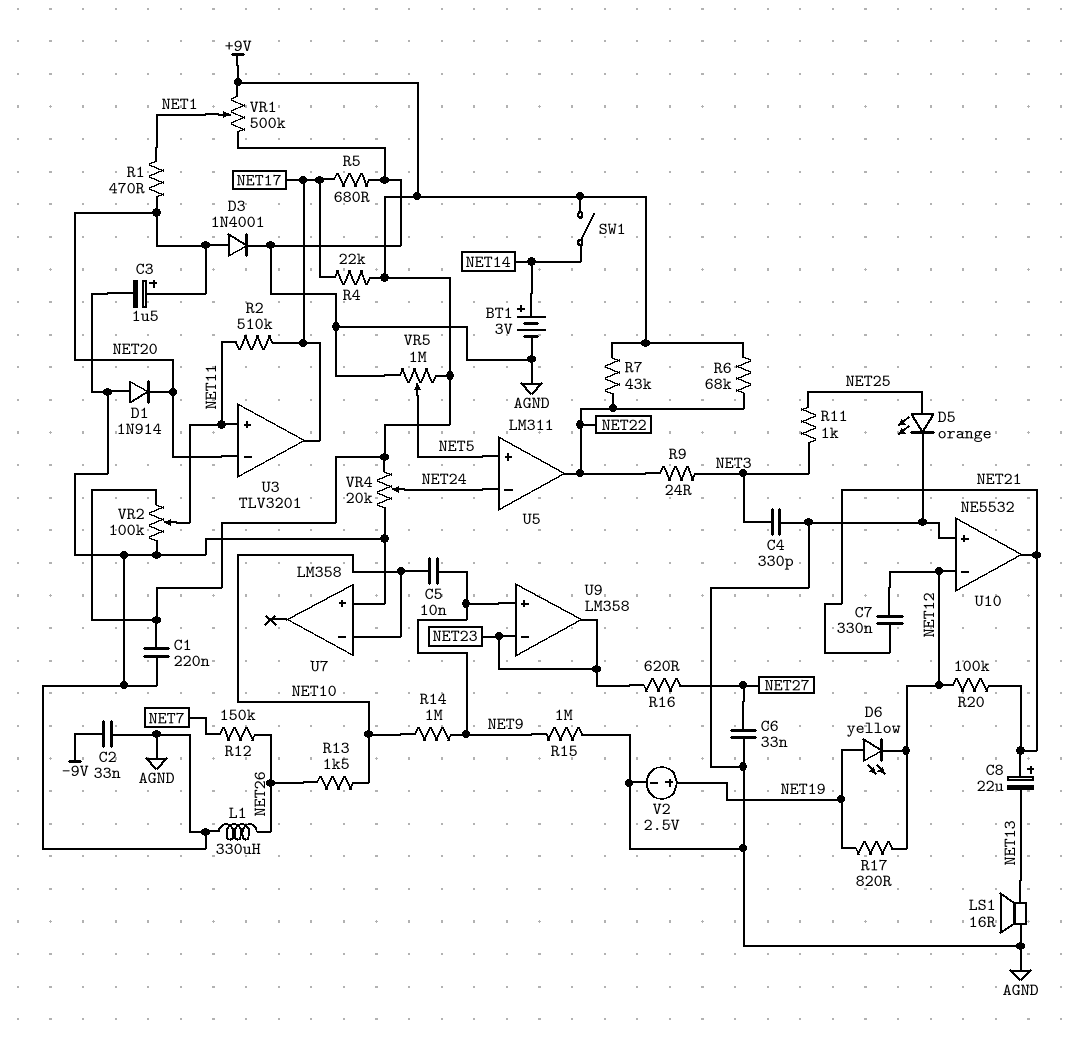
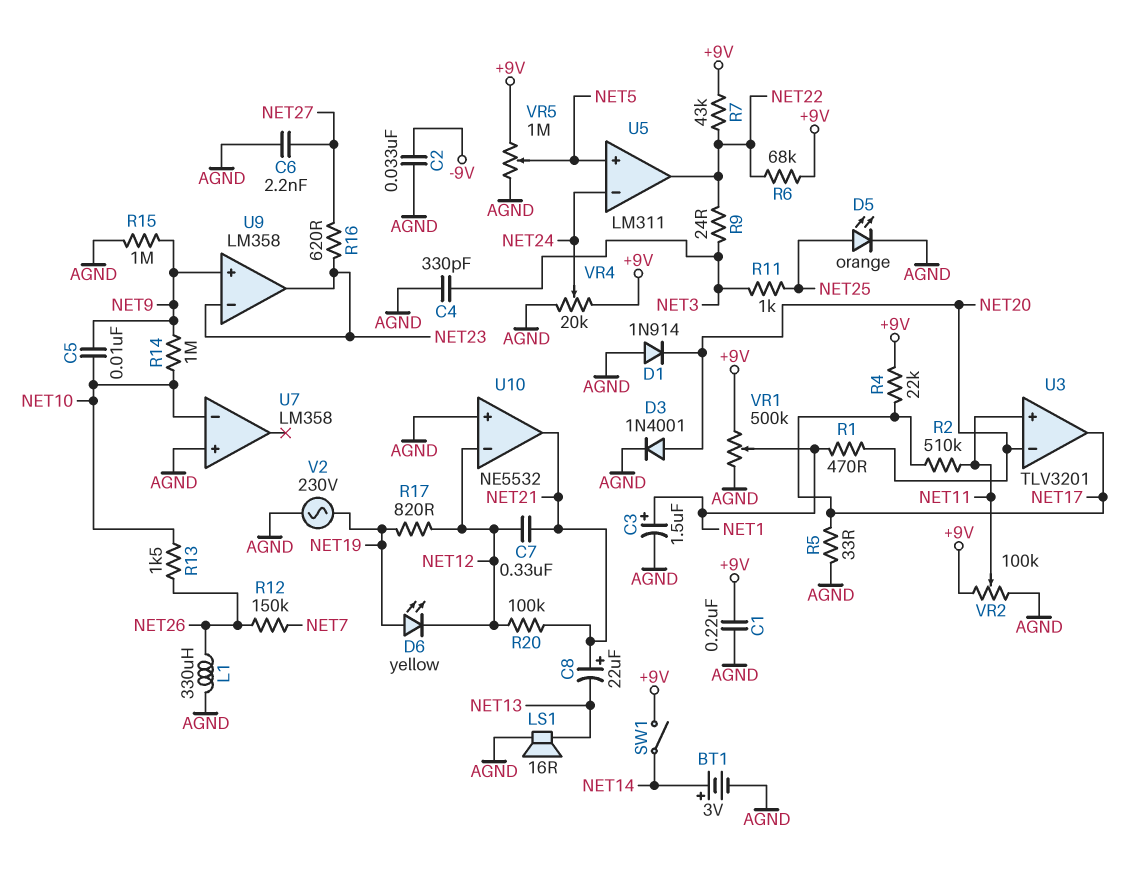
C3: 1.5uF (plus NET20, minus AGND) -> 1.5uF (plus NET1, minus AGND)
C6: 33nF (AGND, NET27) -> 2.2nF (AGND, NET27)
R5: 680 (AGND, NET17) -> 33 (AGND, NET17)
V2: 2.5V (plus NET19, minus AGND) -> AC 230V (AGND, NET19)

